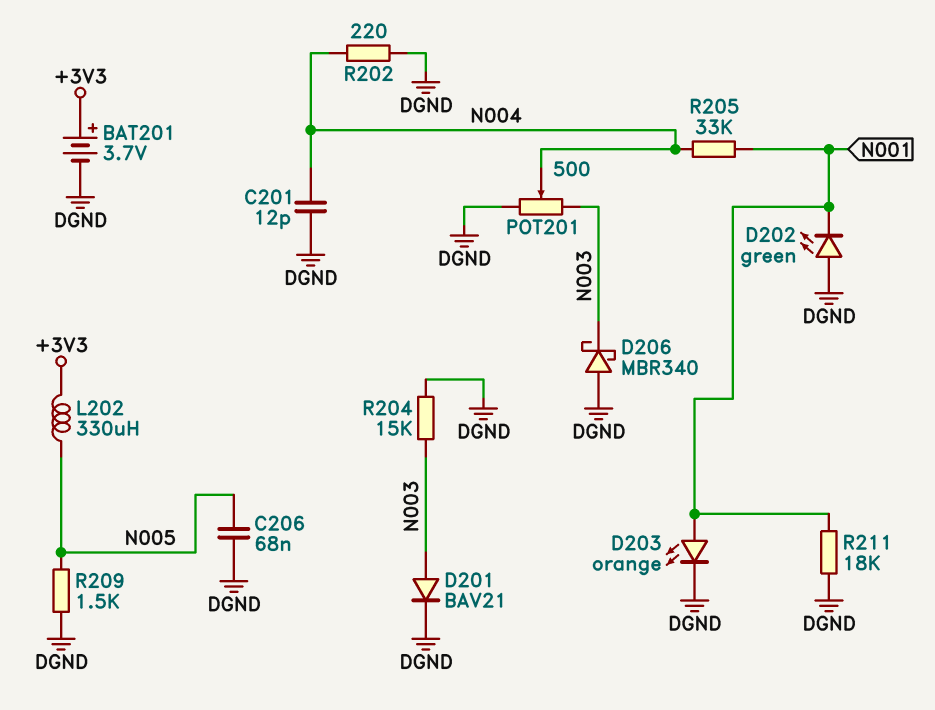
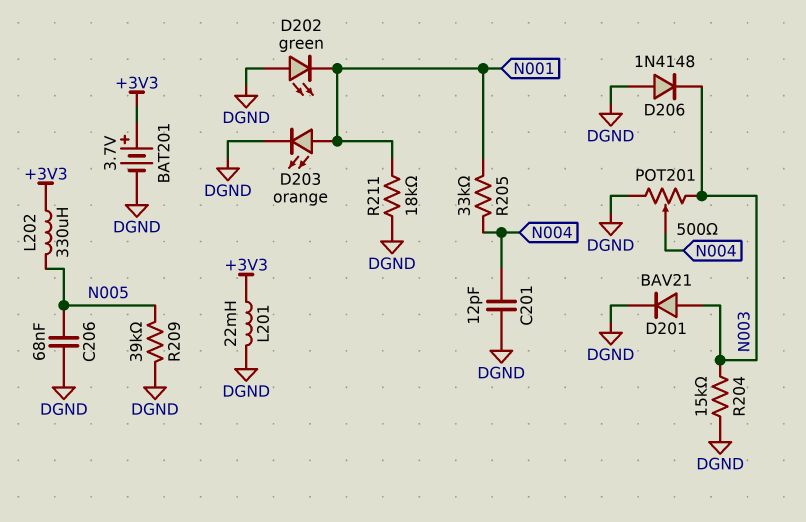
D206: schottky MBR340 (A DGND, K N003) -> diode 1N4148 (A DGND, K N003)
L201: none -> 22mH (+3V3, DGND)
R202: 220 (DGND, N004) -> none
R209: 1.5k (DGND, N005) -> 39k (DGND, N005)

